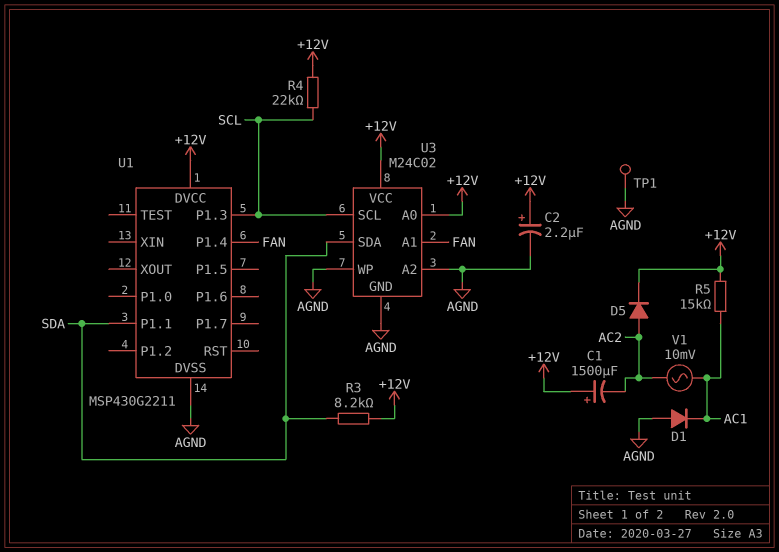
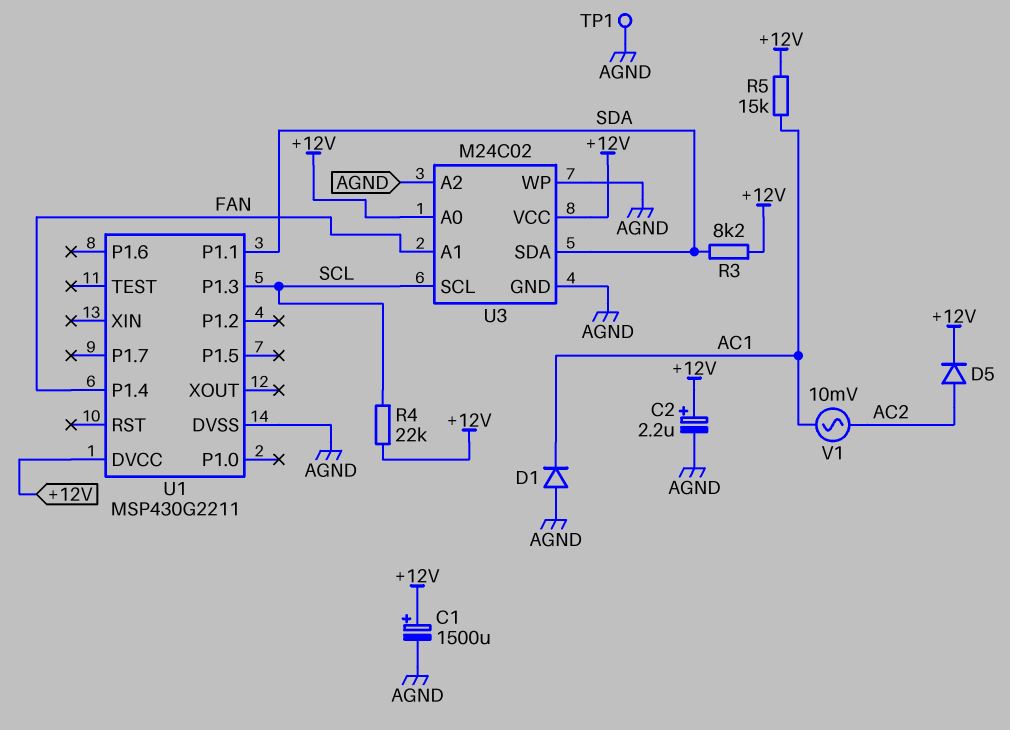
C1: 1500uF (plus +12V, minus AC2) -> 1500uF (plus +12V, minus AGND)

